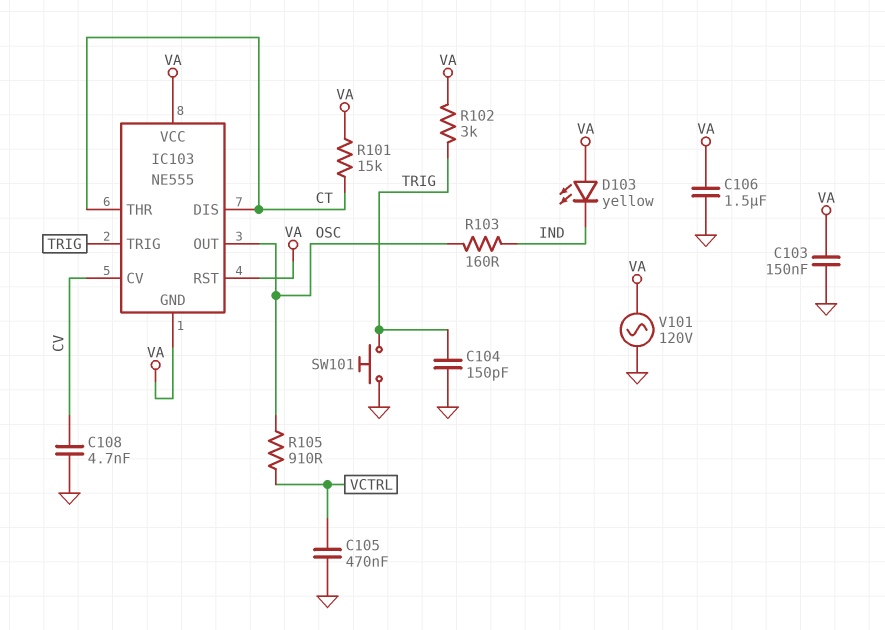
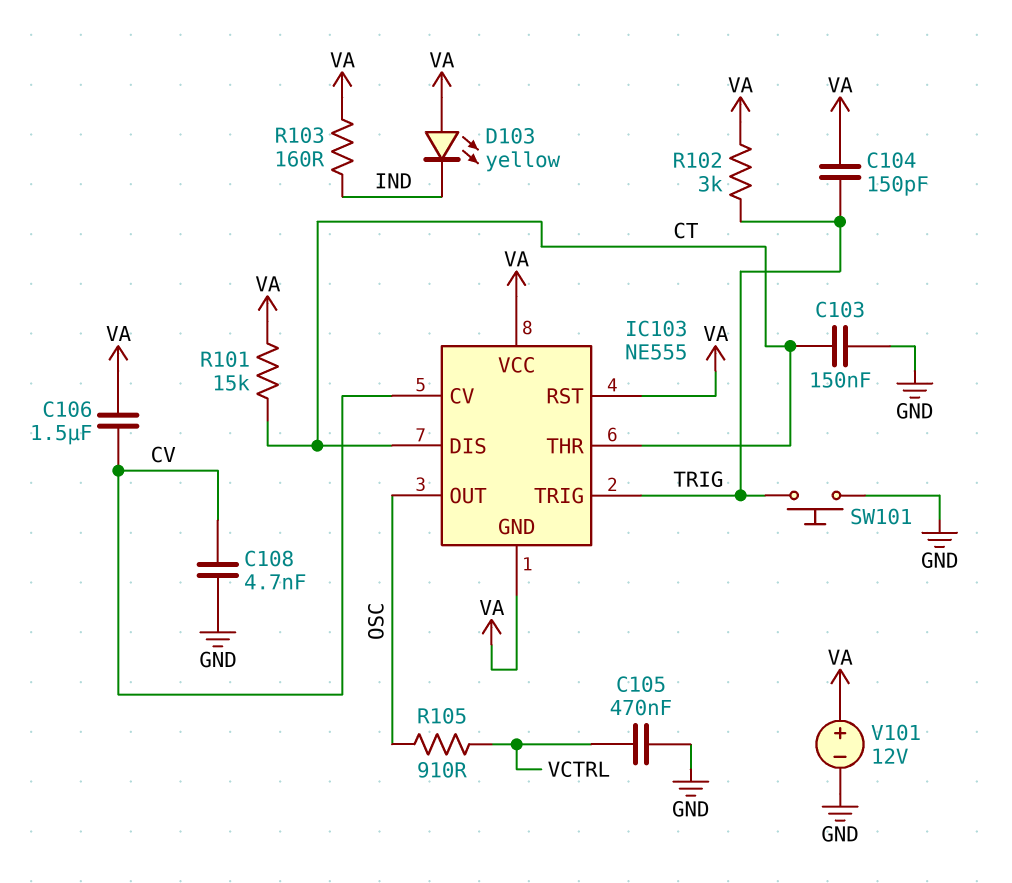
C103: 150nF (GND, VA) -> 150nF (CT, GND)
C104: 150pF (GND, TRIG) -> 150pF (TRIG, VA)
C106: 1.5uF (GND, VA) -> 1.5uF (CV, VA)
R103: 160 (IND, OSC) -> 160 (IND, VA)
V101: AC 120V (GND, VA) -> 12V (plus VA, minus GND)

